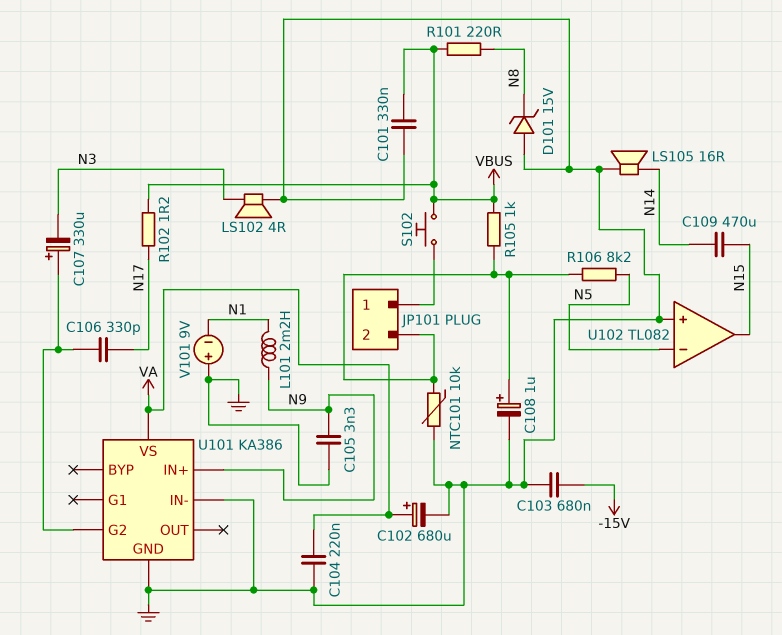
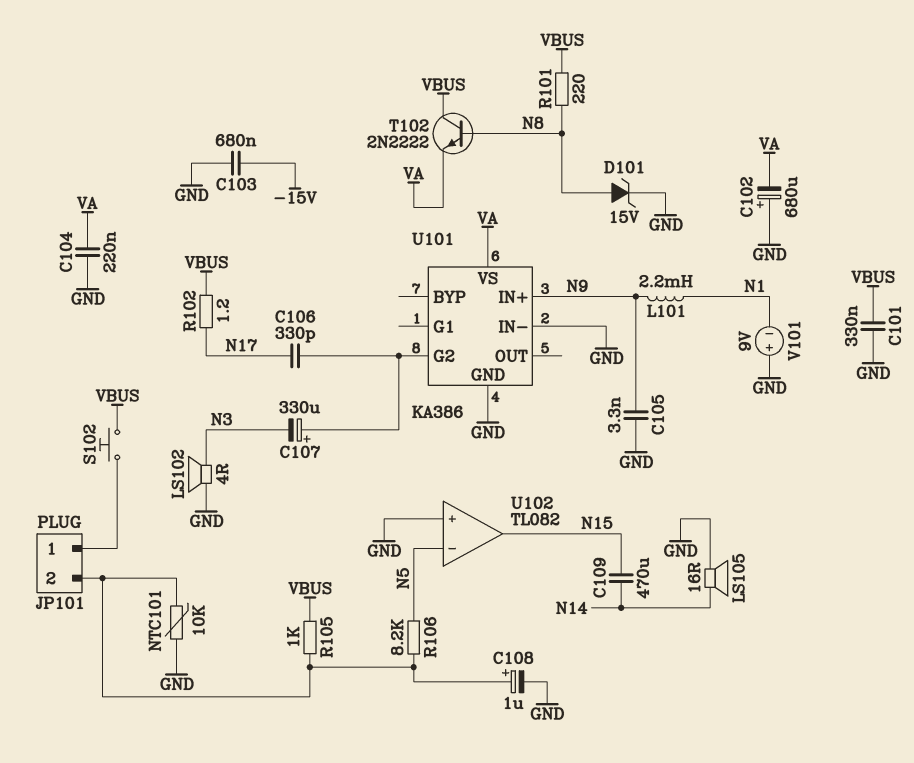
C102: 680uF (plus VA, minus GND) -> 680uF (plus GND, minus VA)
D101: zener 15V (A GND, K N8) -> zener 15V (A N8, K GND)
T102: none -> NPN 2N2222 (B N8, C VBUS, E VA)

